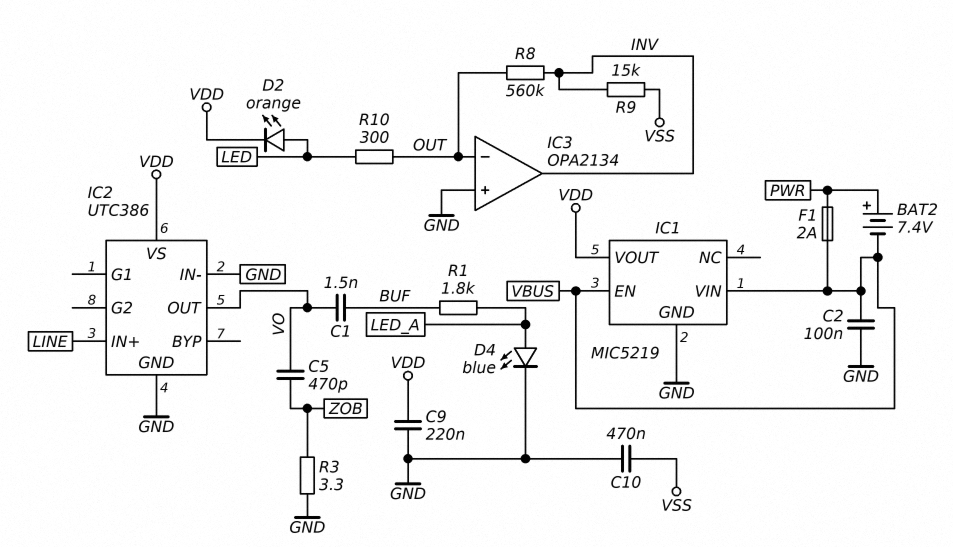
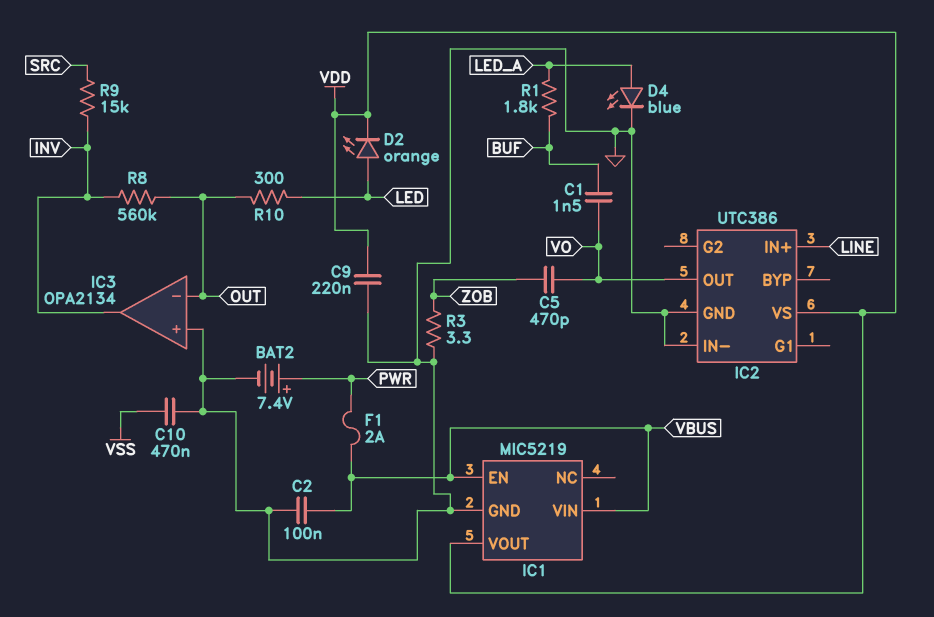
BAT2: 7.4V (plus PWR, minus VBUS) -> 7.4V (plus PWR, minus GND)
R9: 15k (INV, VSS) -> 15k (INV, SRC)

